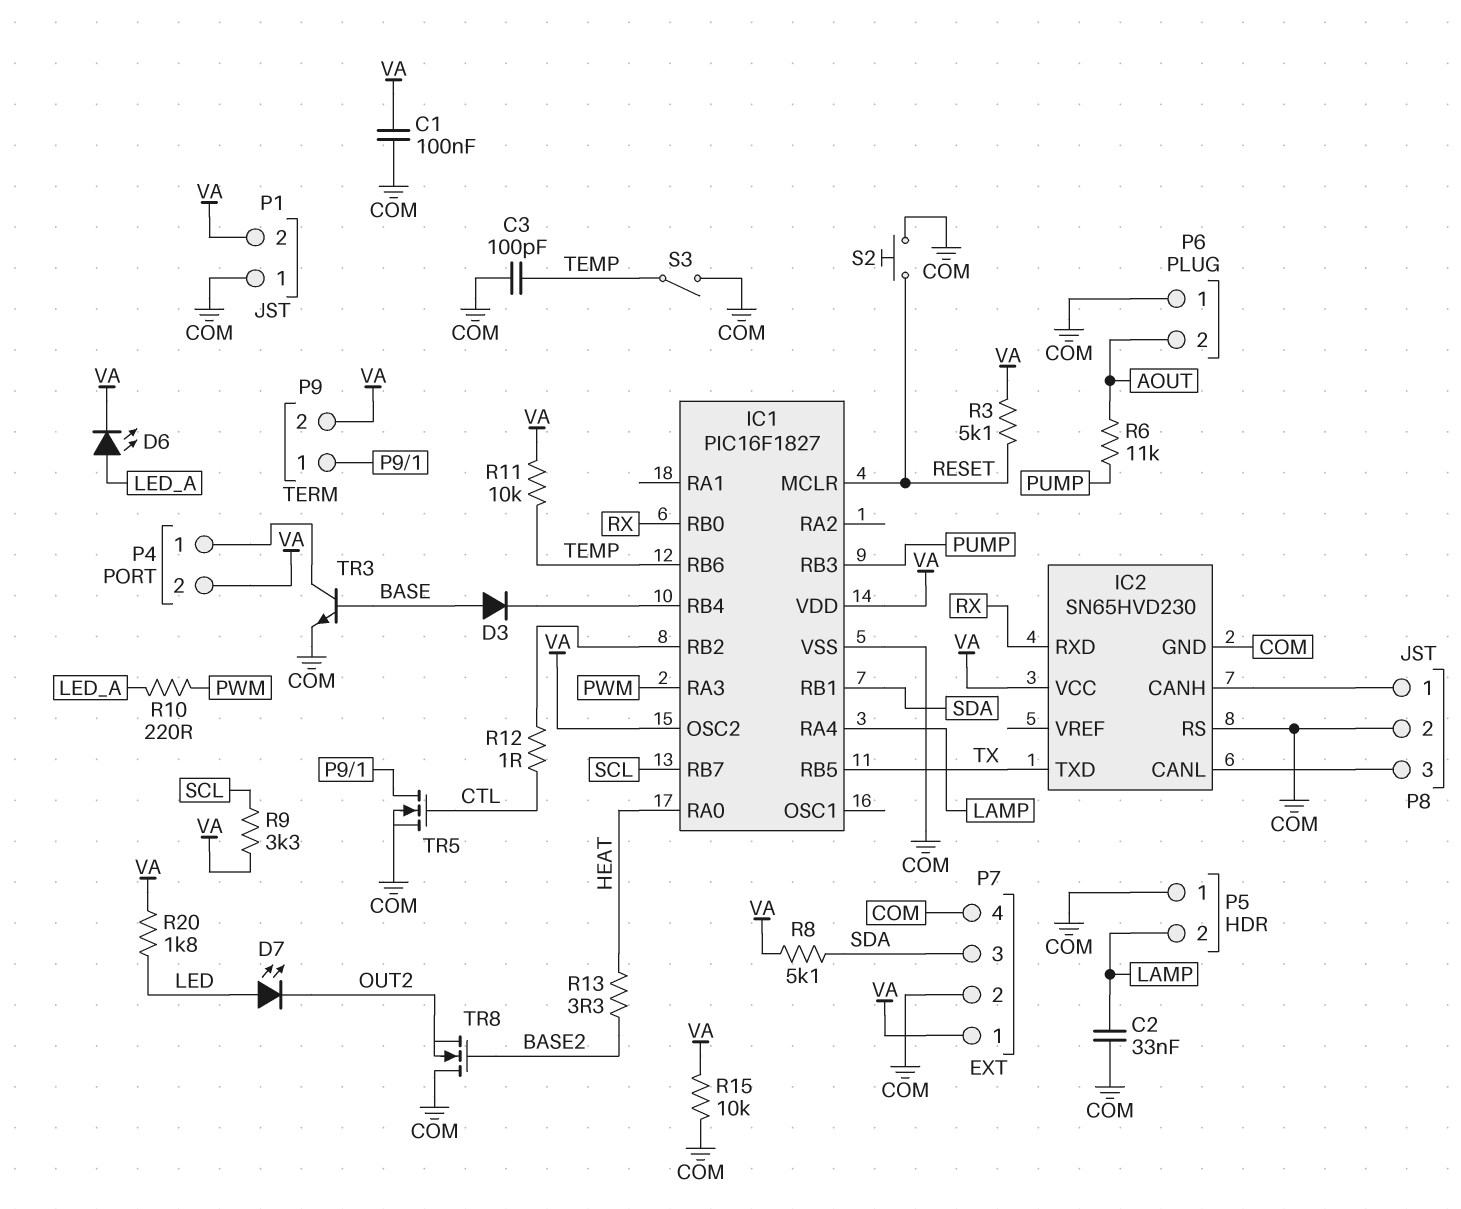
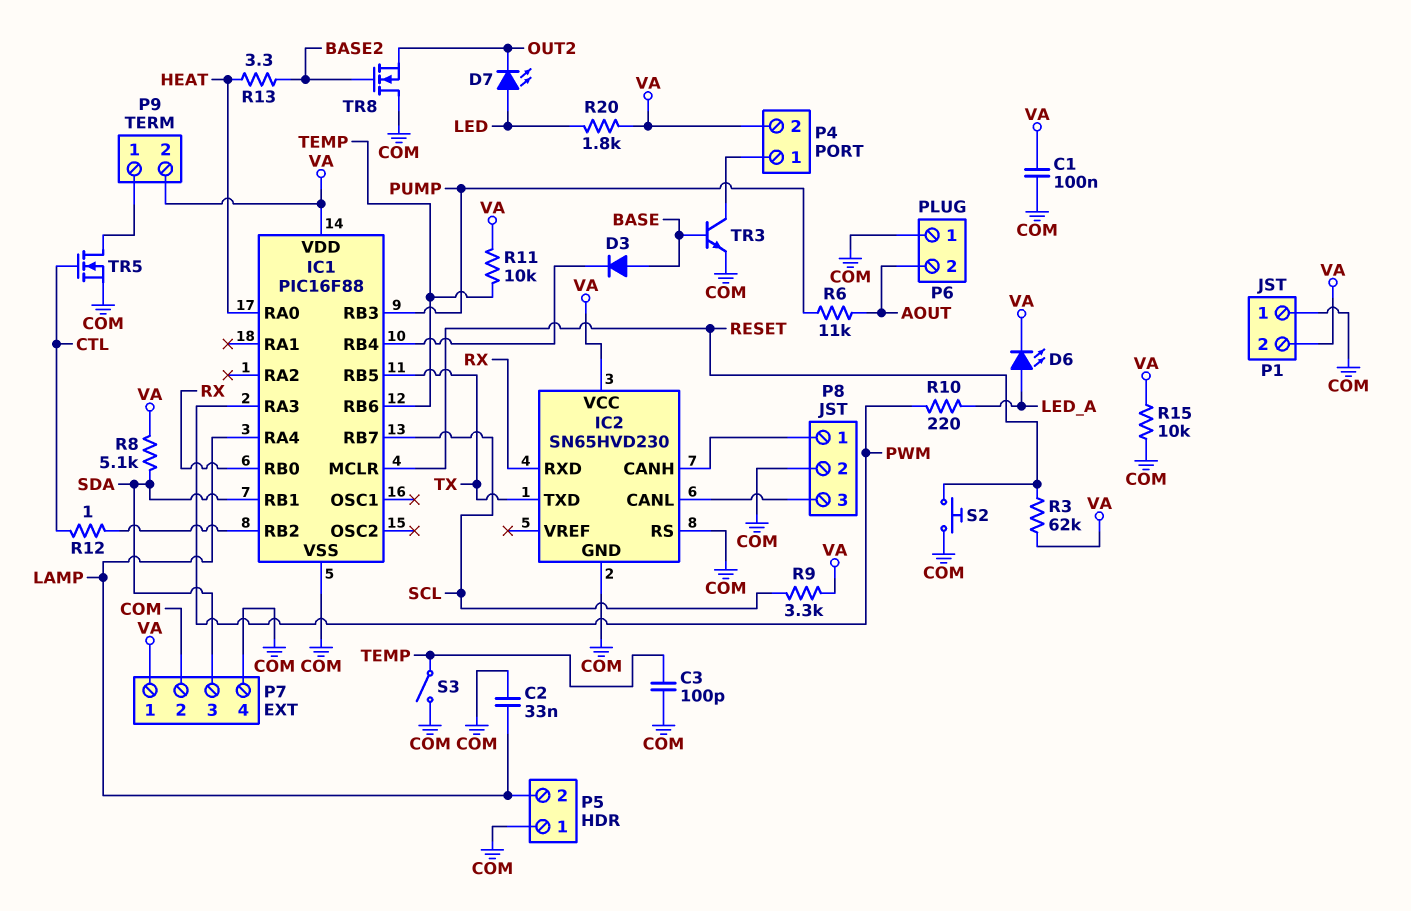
IC1: PIC16F1827 -> PIC16F88
IC1 pin OSC2: VA -> none
R3: 5.1k (RESET, VA) -> 62k (RESET, VA)

